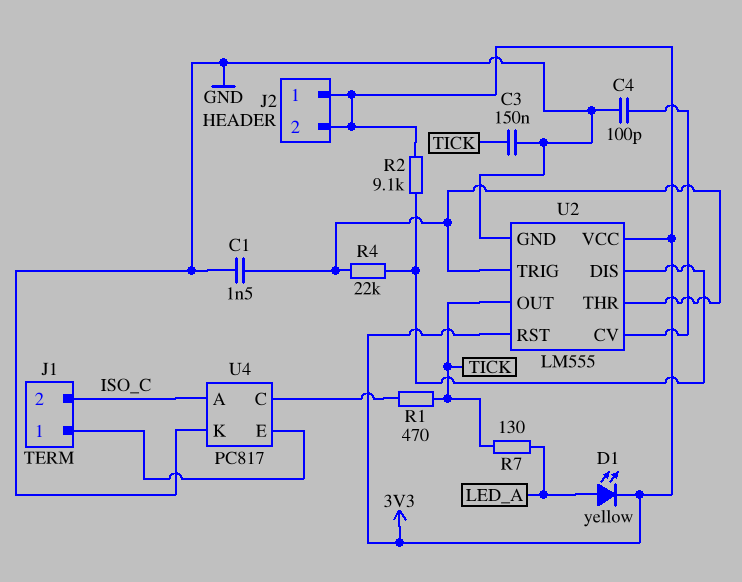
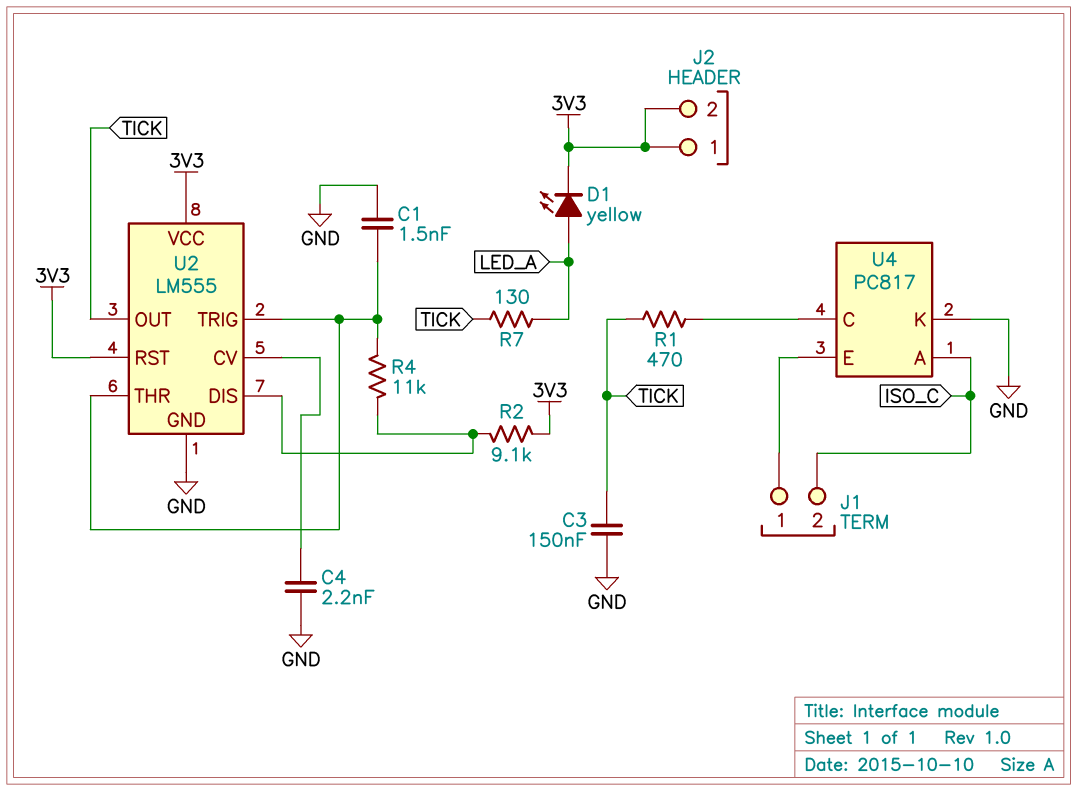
C4: 100pF (GND, U2/CV) -> 2.2nF (GND, U2/CV)
R4: 22k (U2/DIS, U2/THR) -> 11k (U2/DIS, U2/THR)

